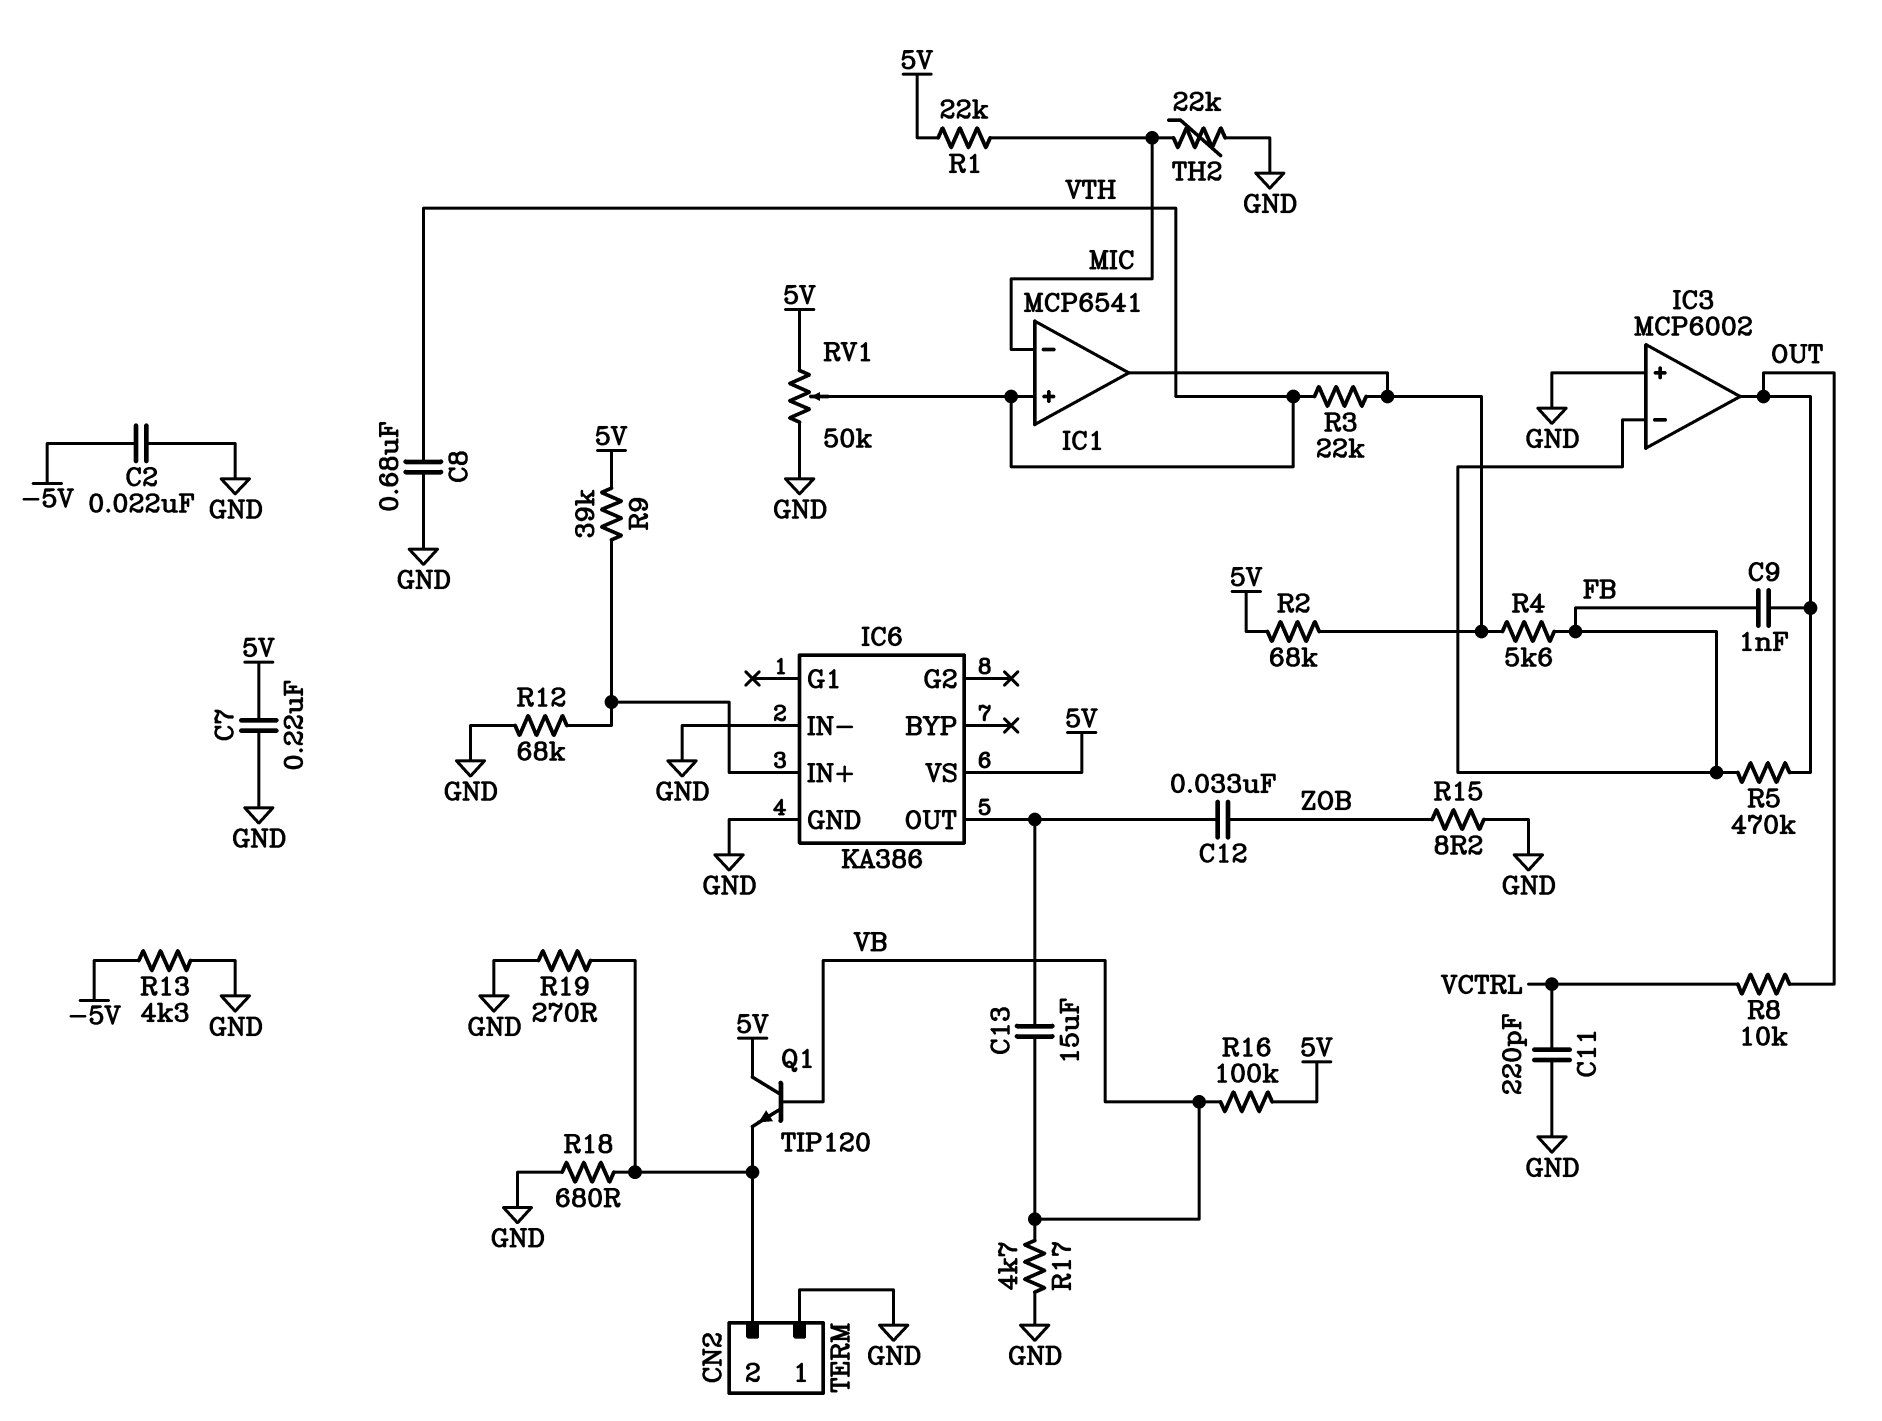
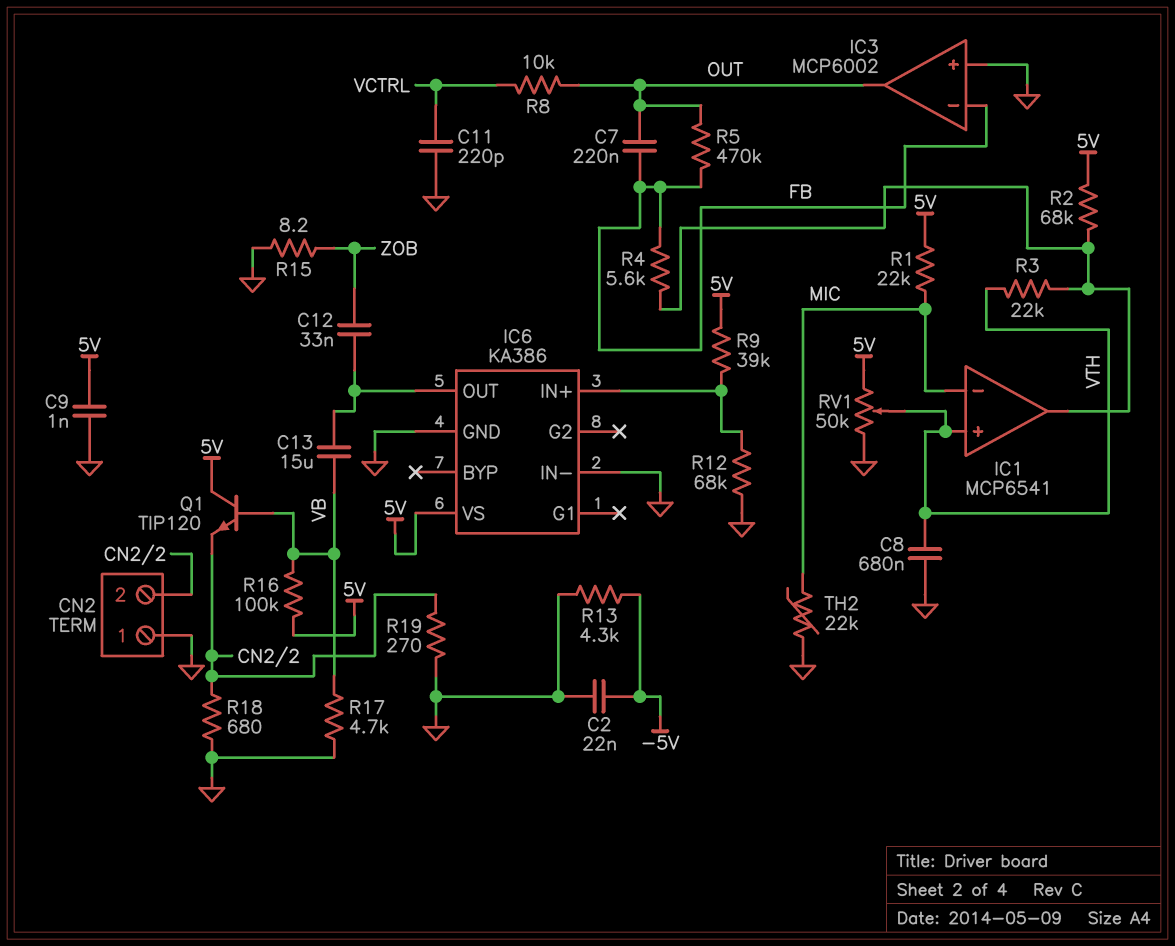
C7: 220nF (5V, GND) -> 220nF (FB, OUT)
C9: 1nF (FB, OUT) -> 1nF (5V, GND)

